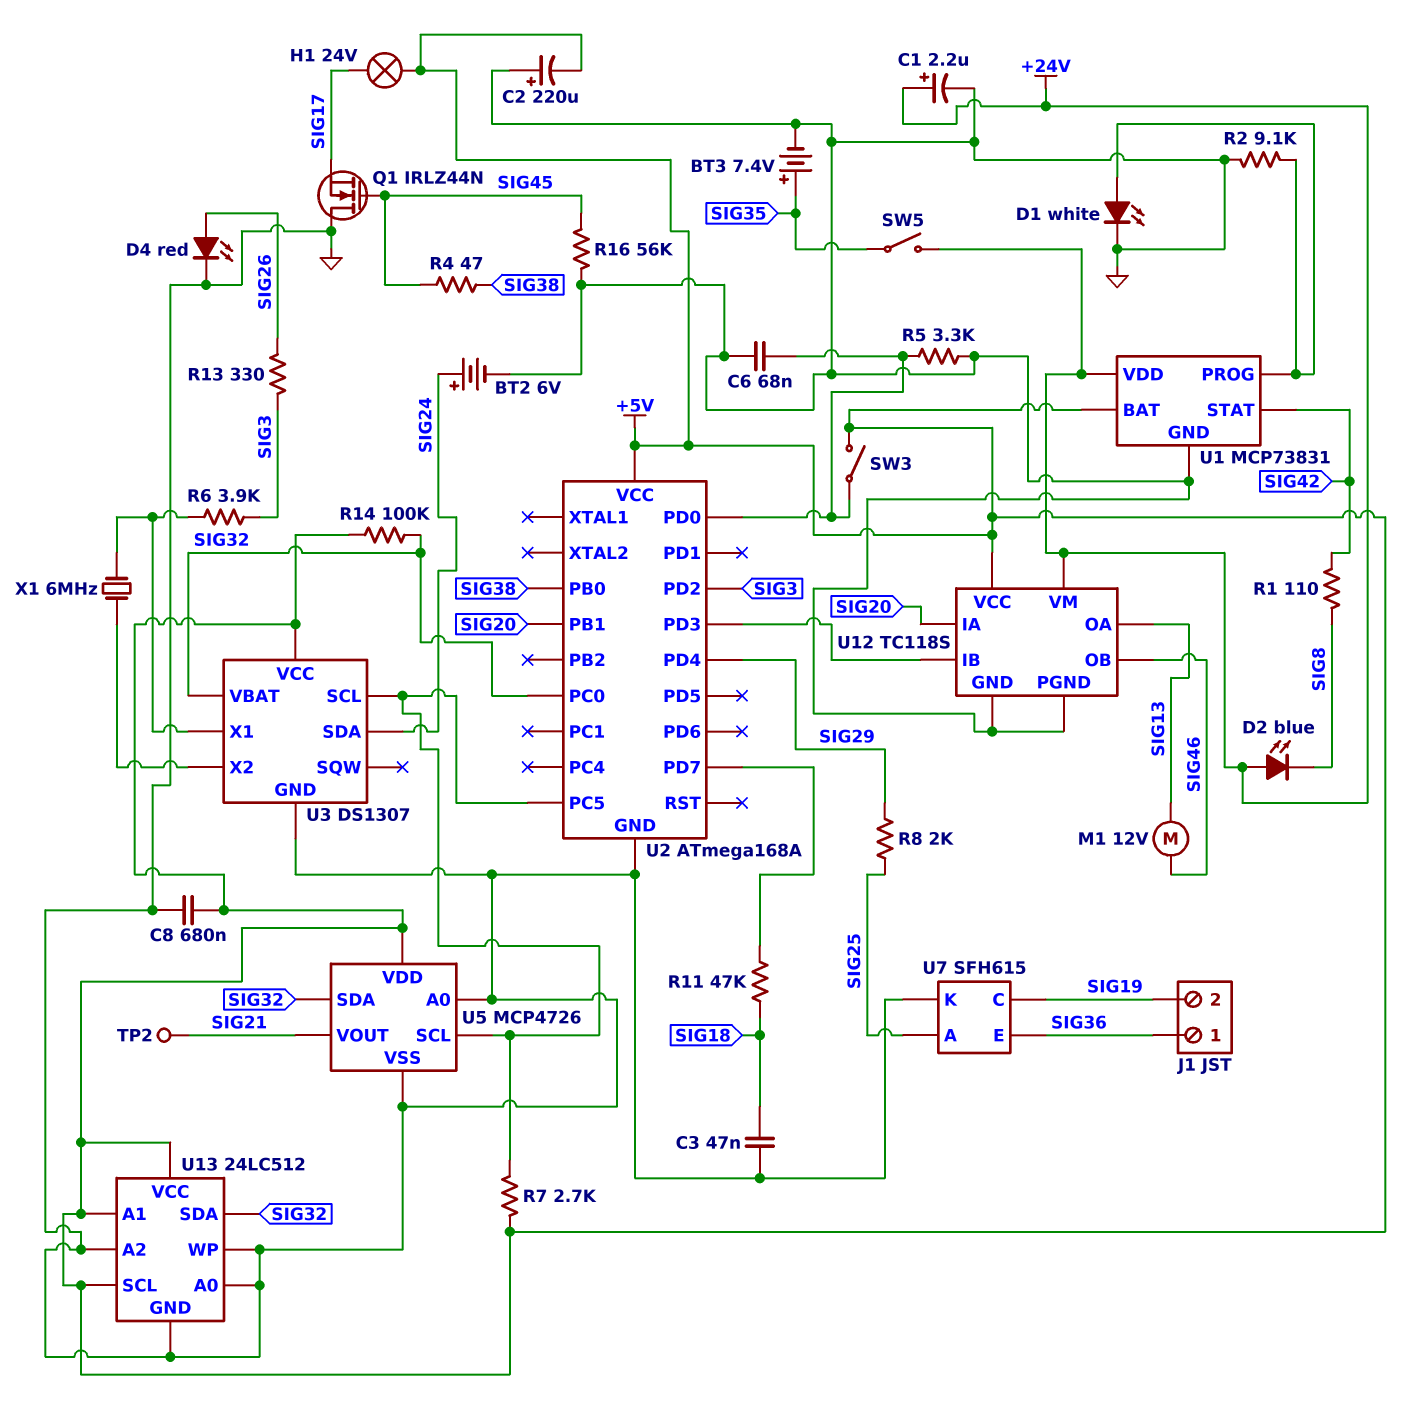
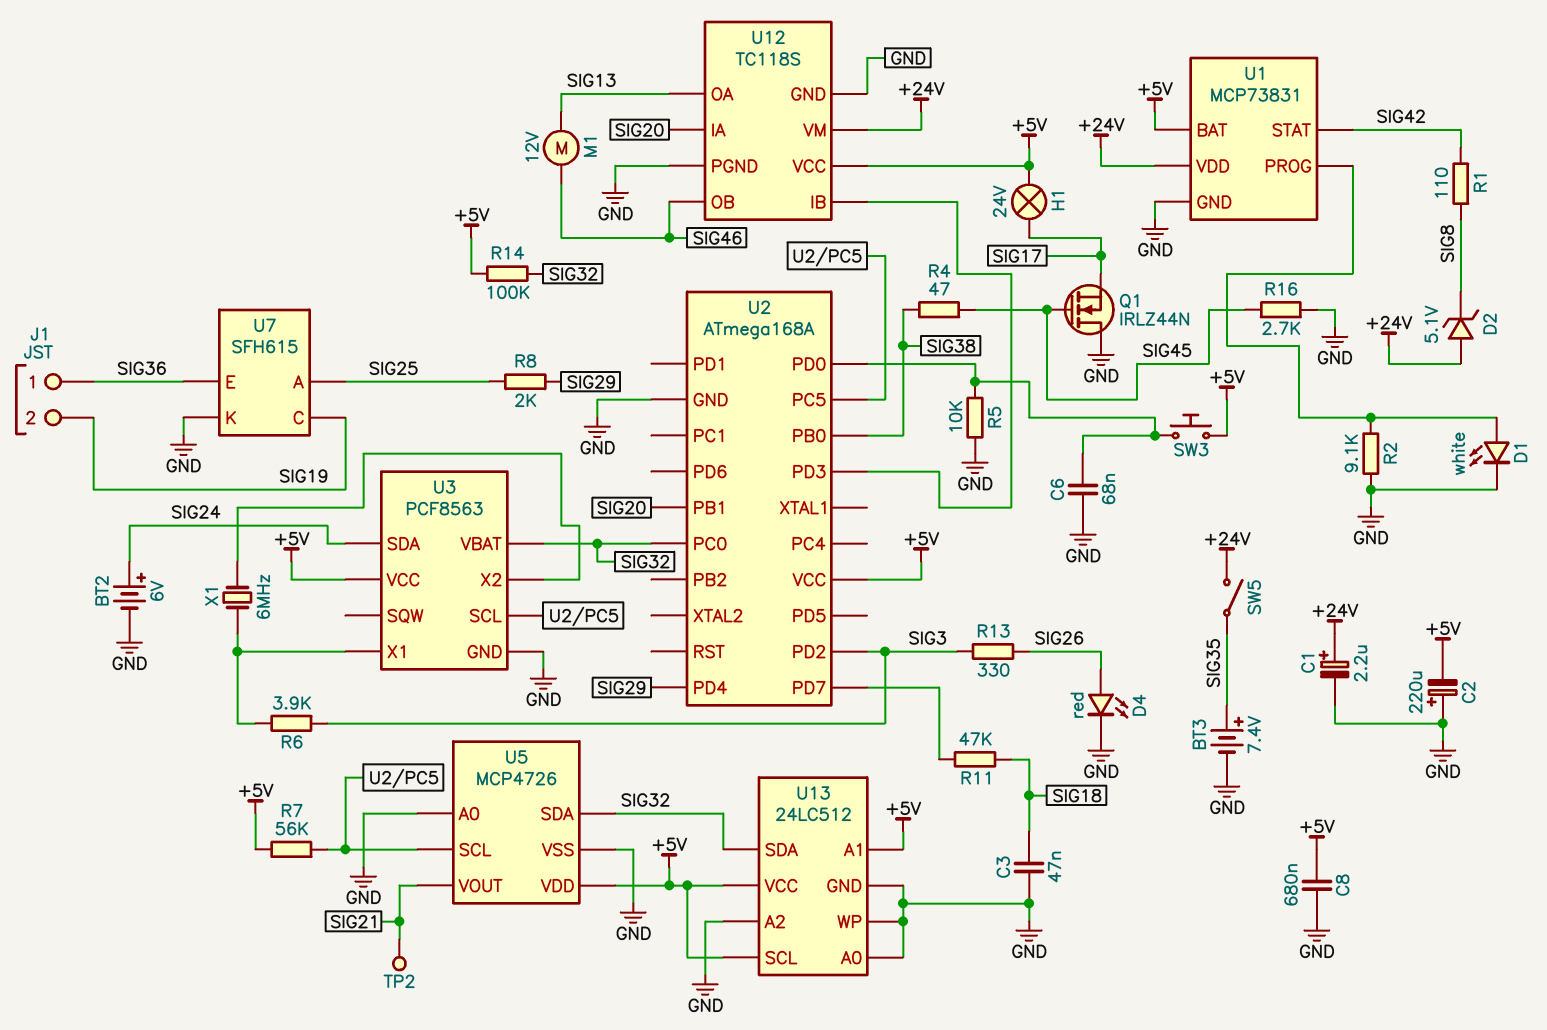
D2: LED blue (A +24V, K SIG8) -> zener 5.1V (A +24V, K SIG8)
R5: 3.3k (GND, U2/PD0) -> 10k (GND, U2/PD0)
R7: 2.7k (+5V, U2/PC5) -> 56k (+5V, U2/PC5)
R16: 56k (GND, SIG45) -> 2.7k (GND, SIG45)
SW3: switch (+5V, U2/PD0) -> button (+5V, U2/PD0)
U3: DS1307 -> PCF8563

